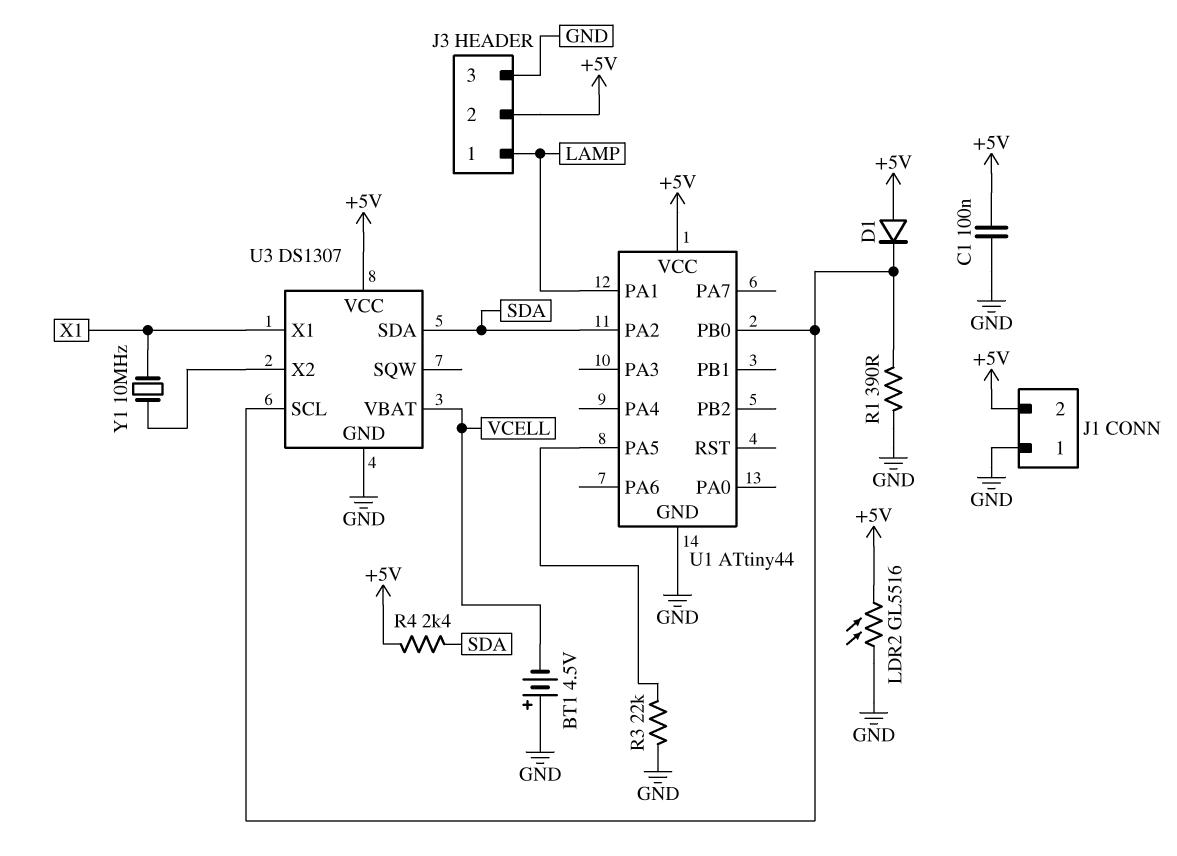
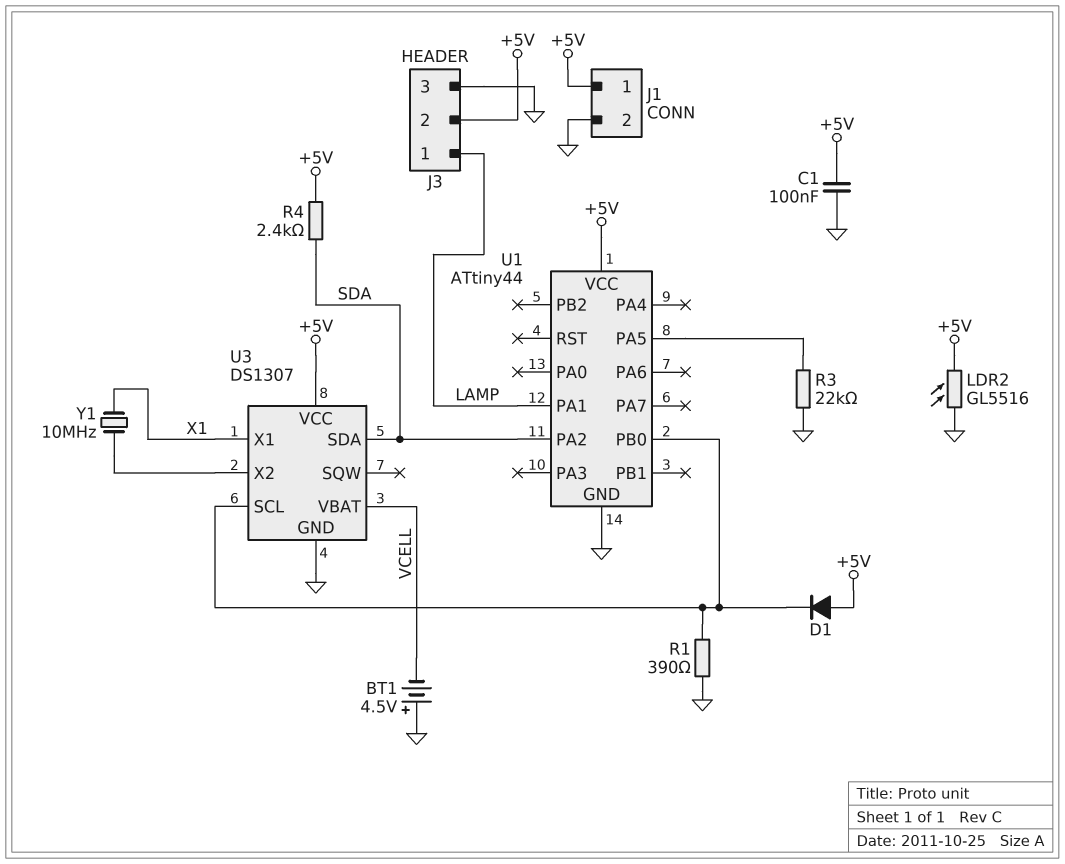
J1 pin 1: GND -> +5V
J1 pin 2: +5V -> GND

